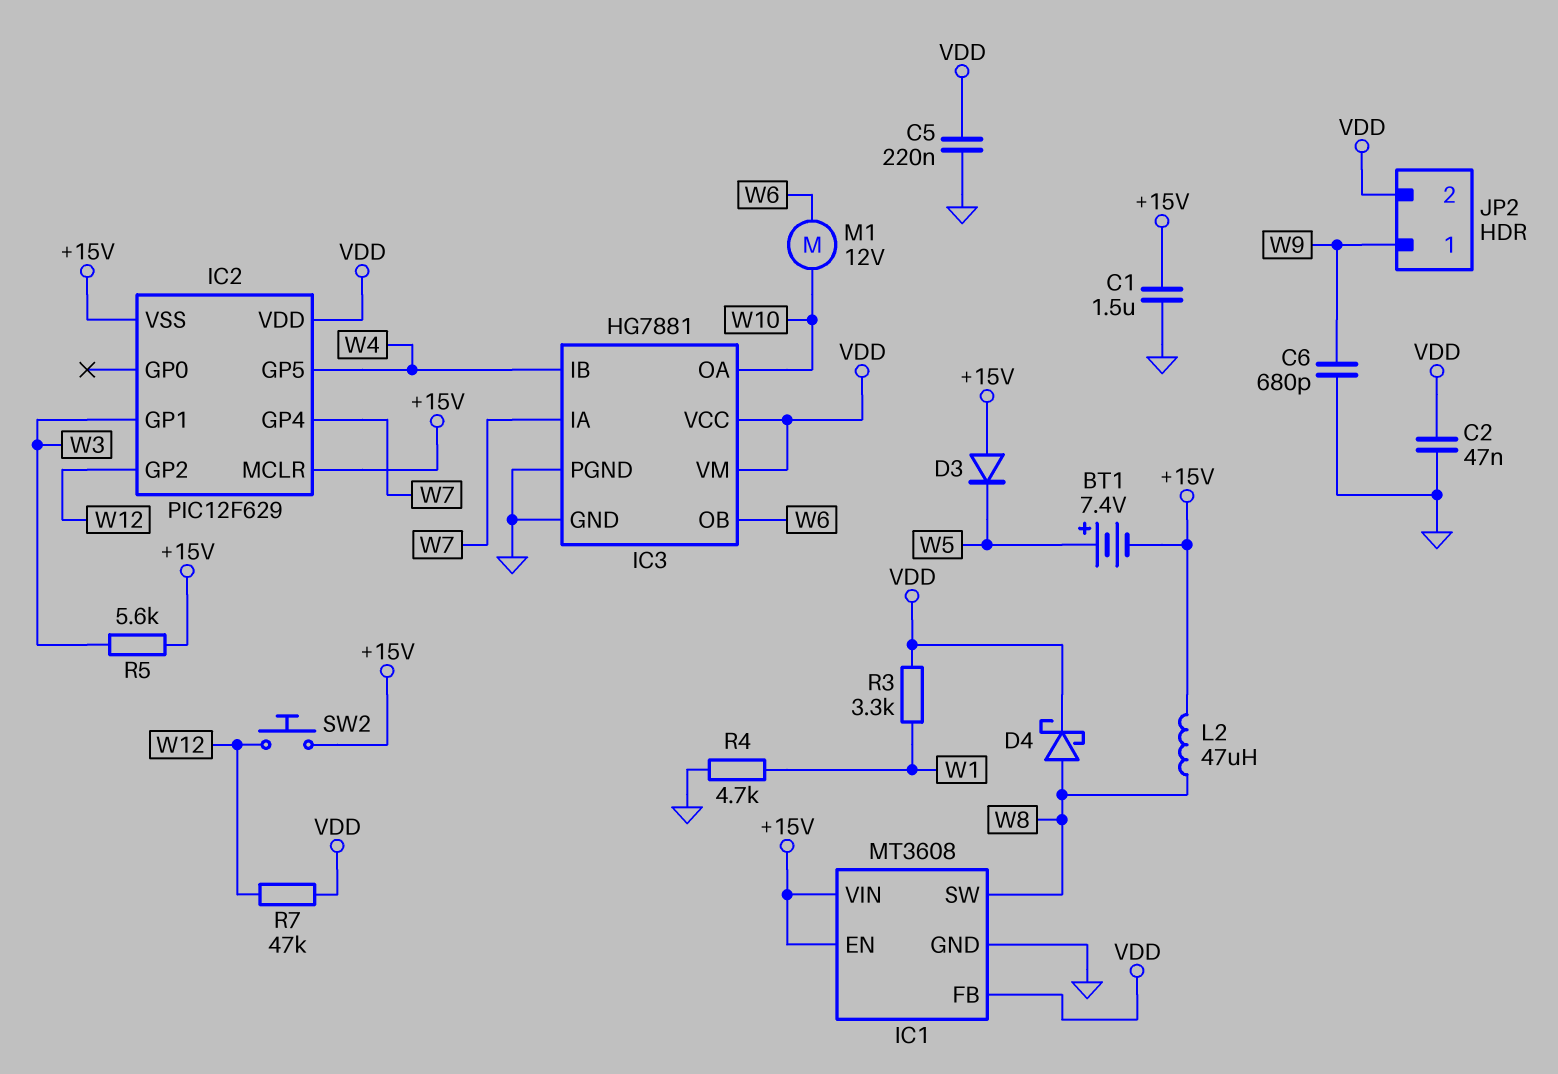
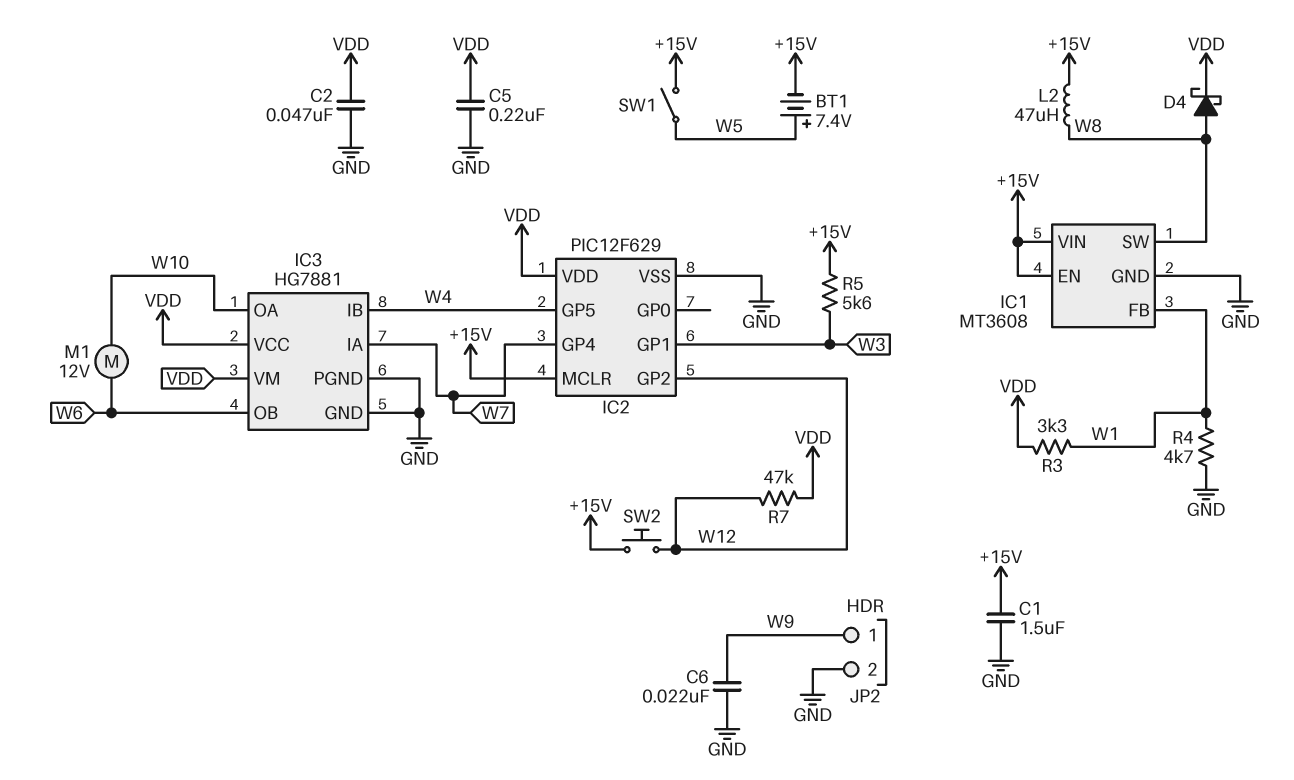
C6: 680pF (GND, W9) -> 22nF (GND, W9)
D3: diode (A +15V, K W5) -> none
IC1 pin FB: VDD -> W1
IC2 pin VSS: +15V -> GND
JP2 pin 2: VDD -> GND
SW1: none -> switch (+15V, W5)

